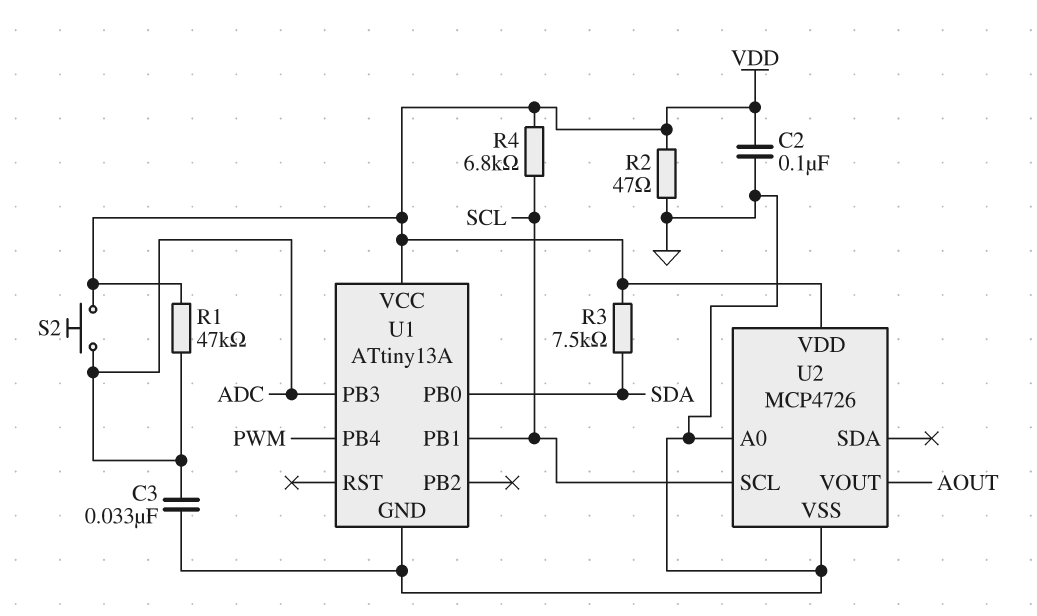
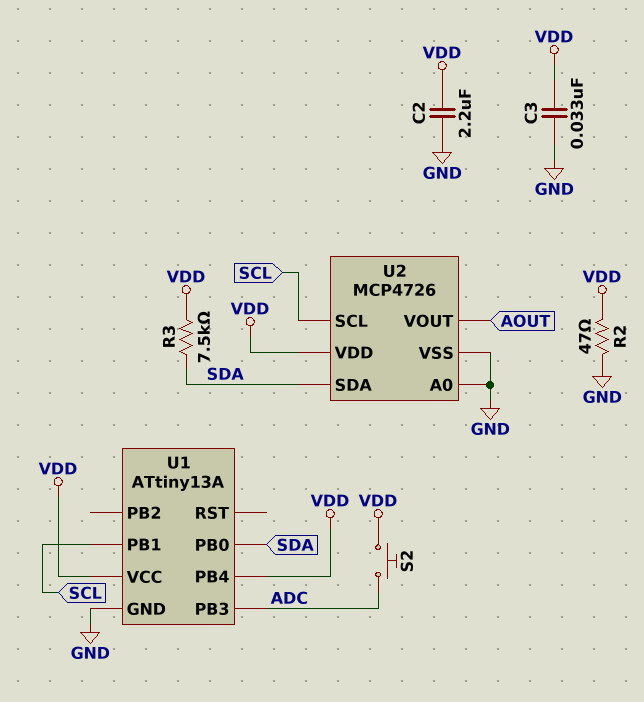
C2: 100nF (GND, VDD) -> 2.2uF (GND, VDD)
C3: 33nF (ADC, GND) -> 33nF (GND, VDD)
R1: 47k (ADC, VDD) -> none
R4: 6.8k (SCL, VDD) -> none
U1 pin PB4: PWM -> VDD
U2 pin SDA: none -> SDA

